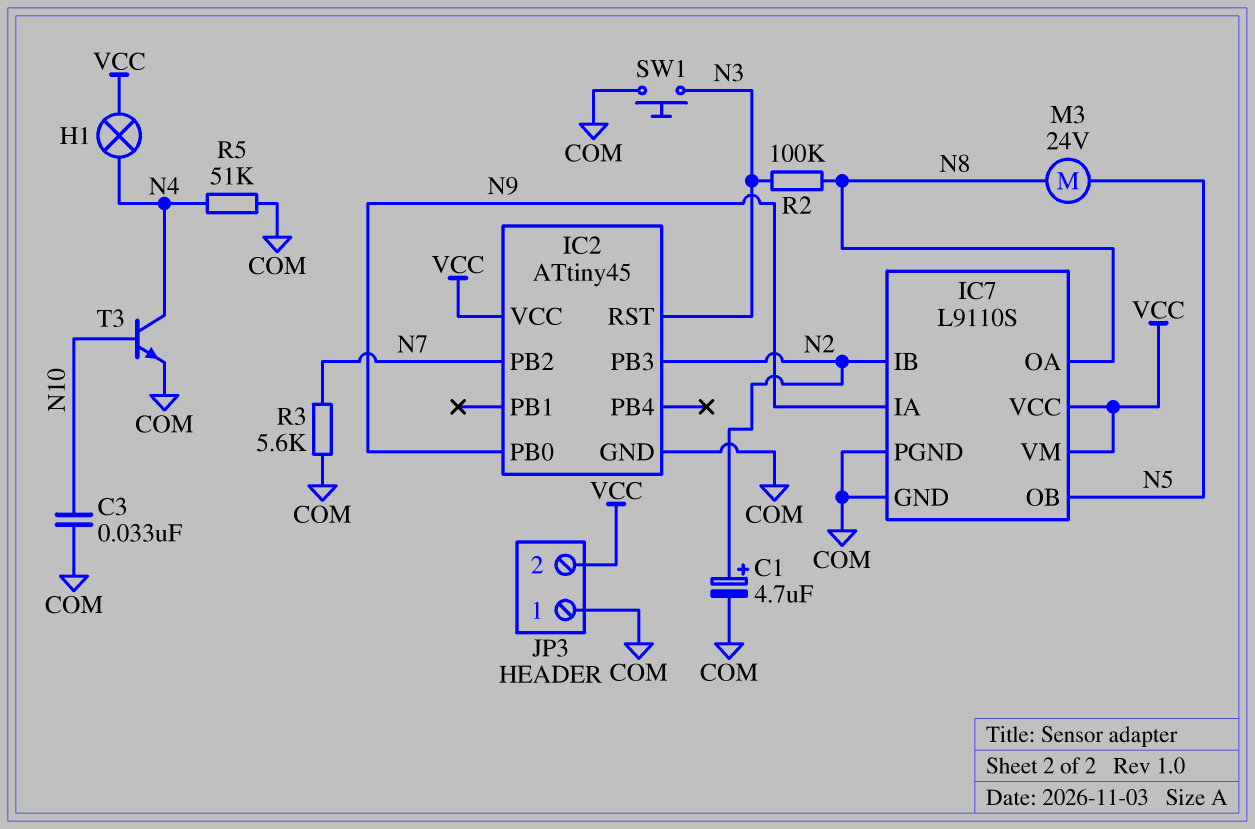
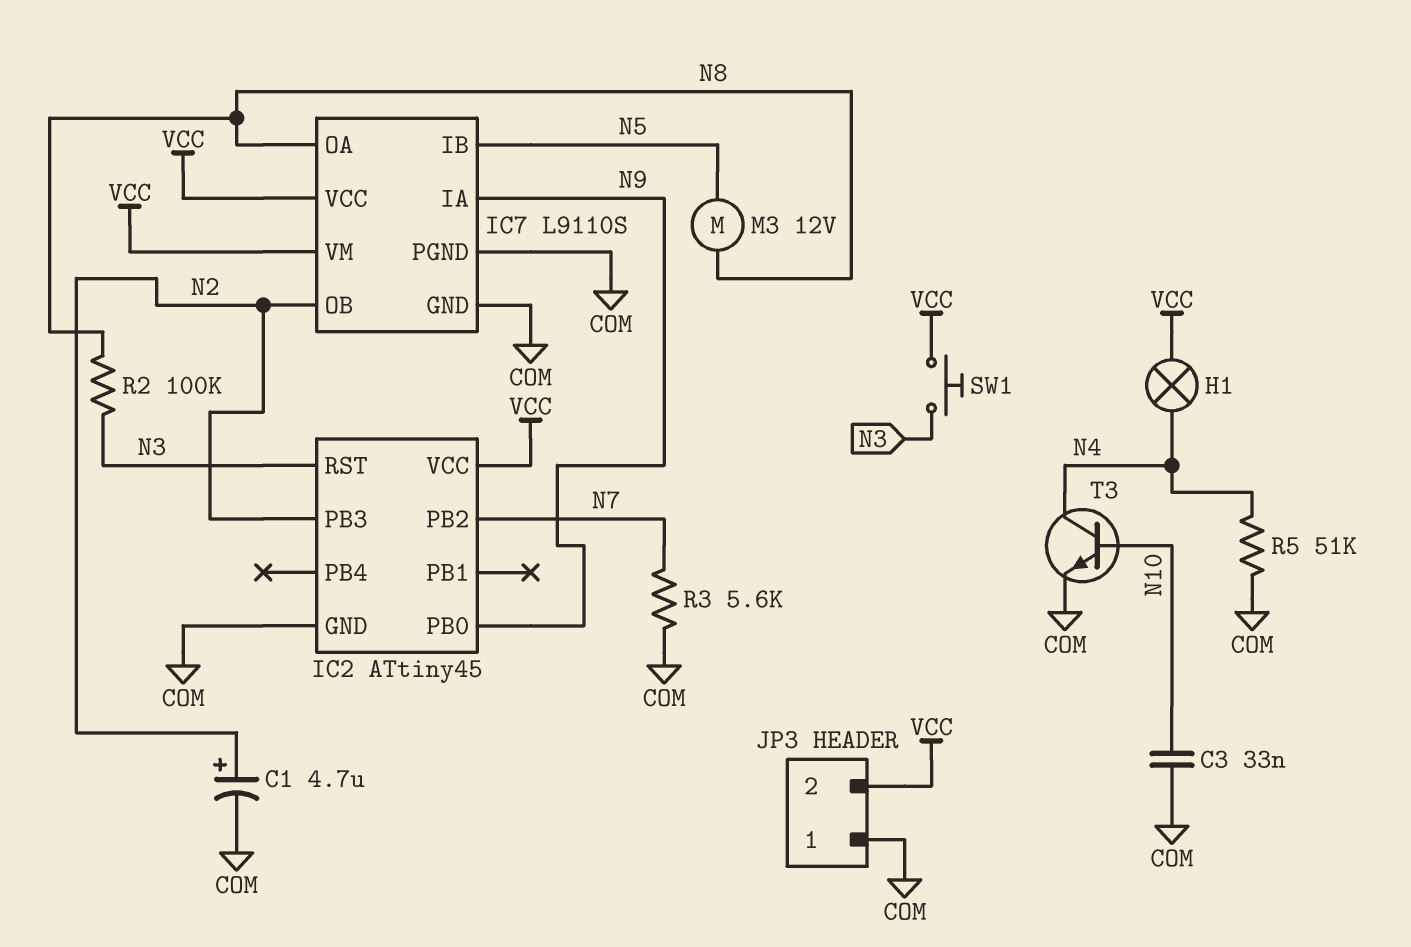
IC7 pin IB: N2 -> N5
IC7 pin OB: N5 -> N2
M3: motor 24V (N5, N8) -> motor 12V (N5, N8)
SW1: button (COM, N3) -> button (N3, VCC)

